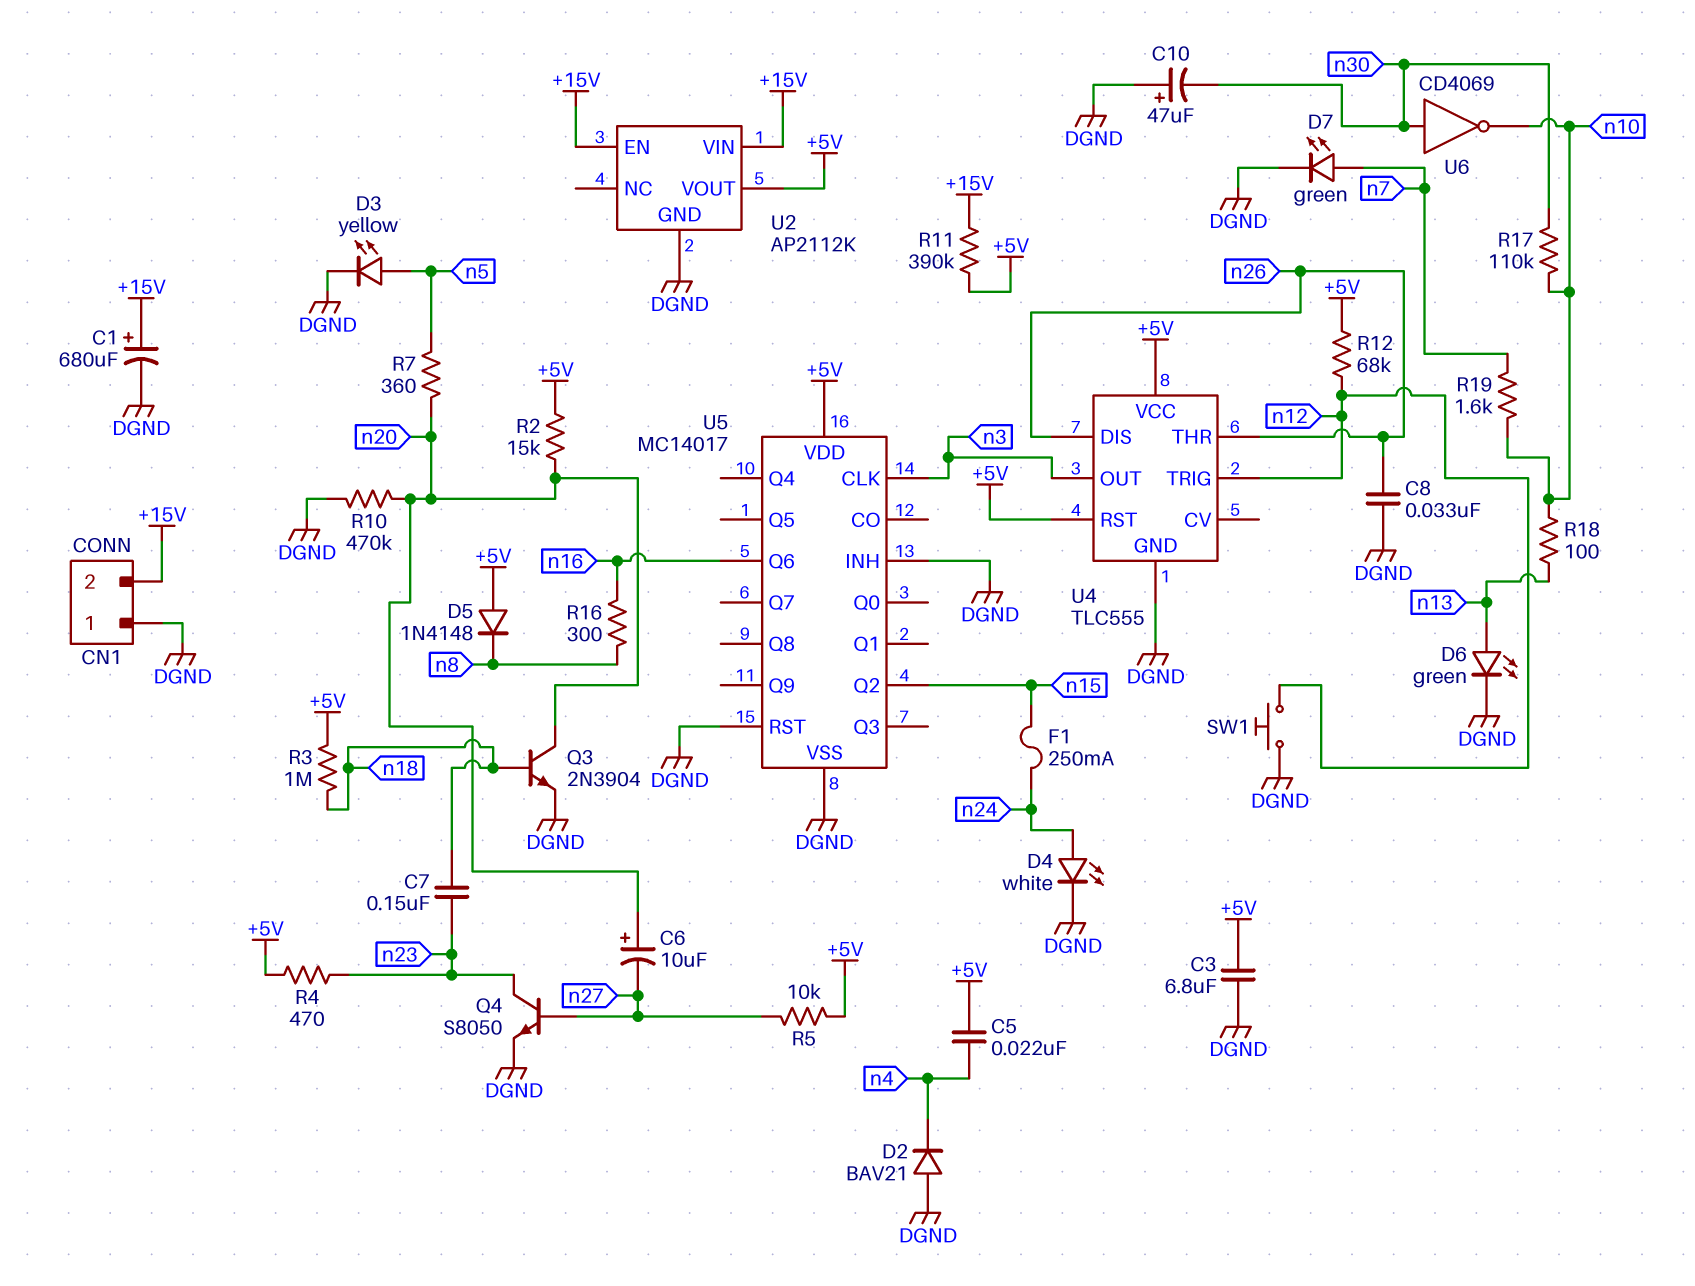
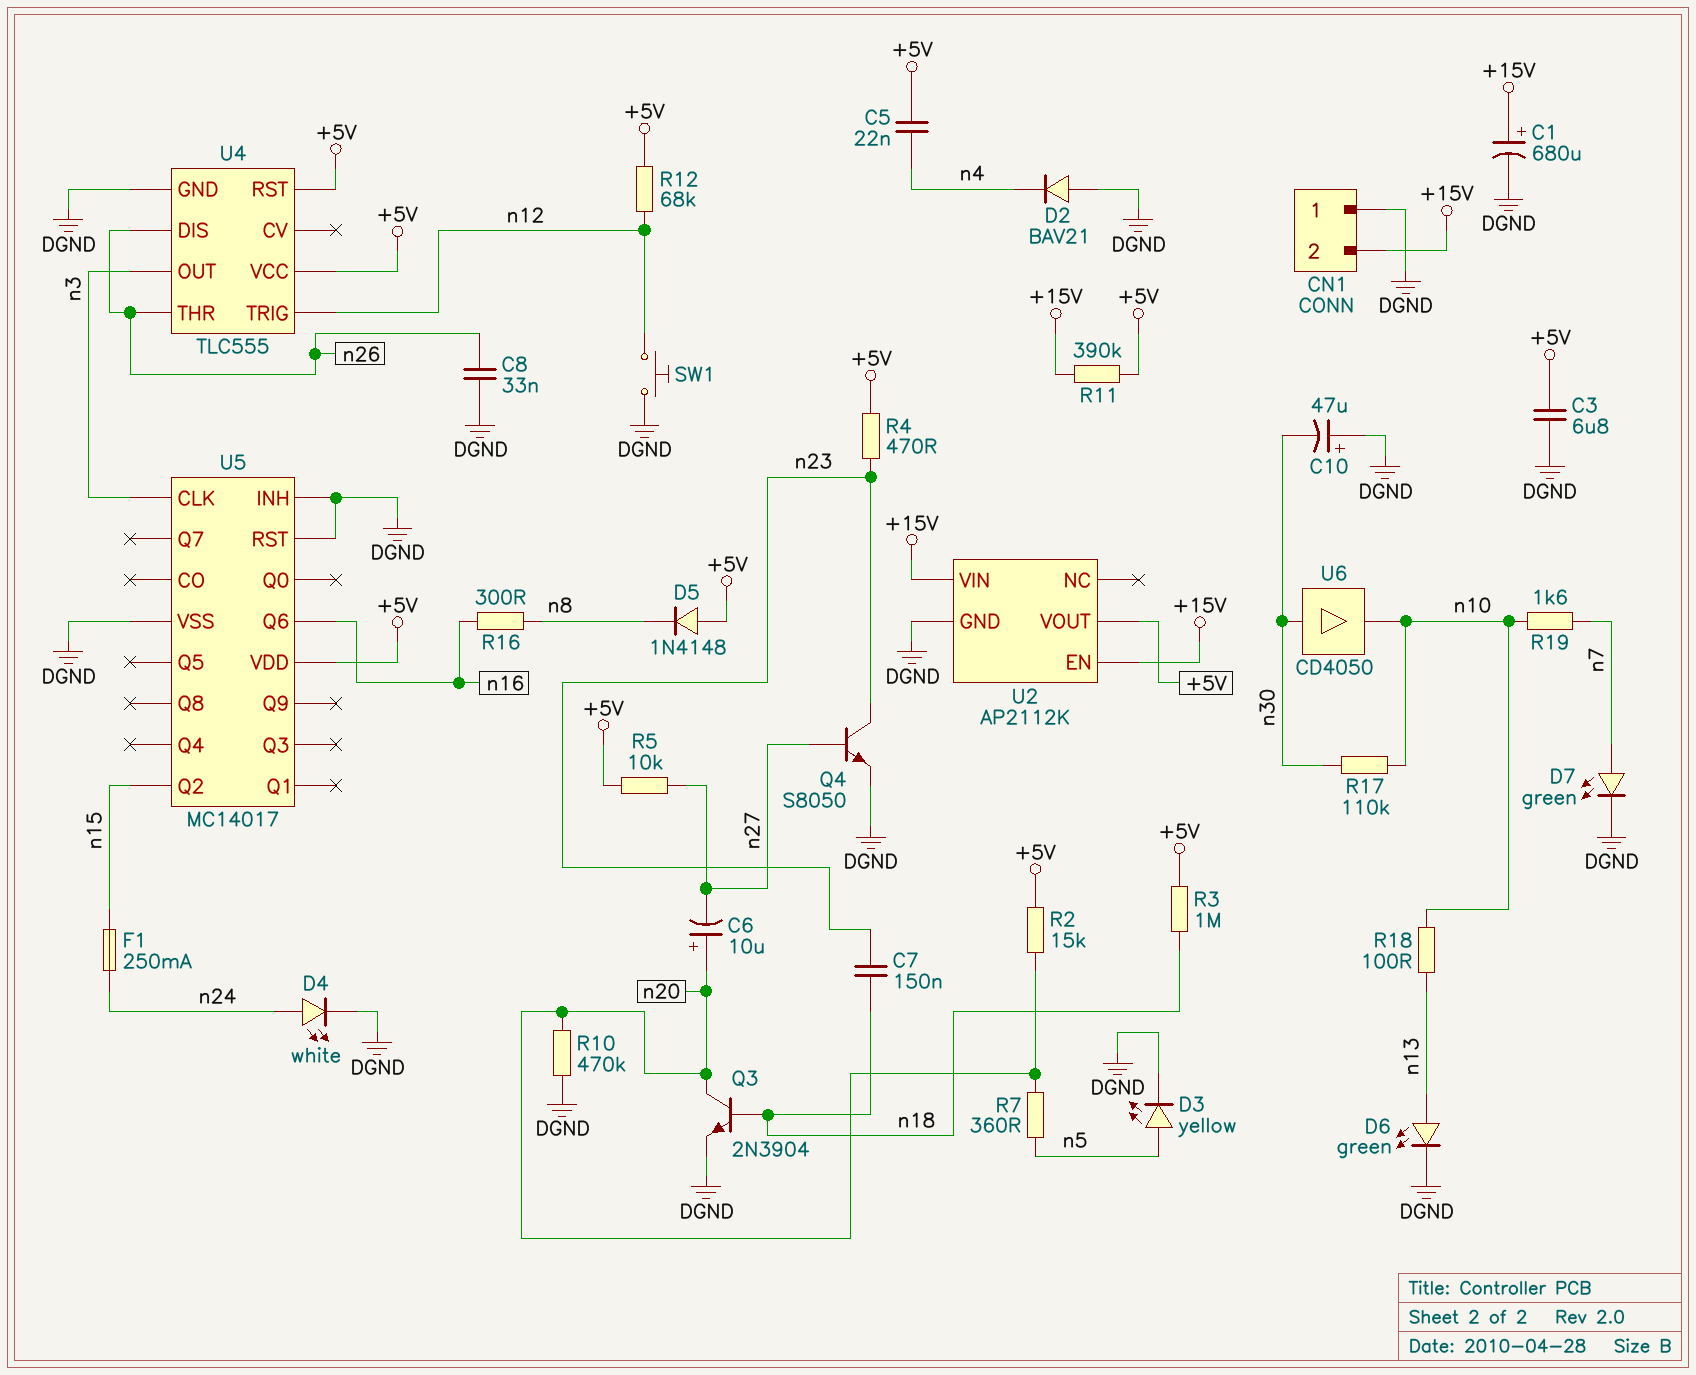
U6: NOT CD4069 (in n30, out n10) -> buffer CD4050 (in n30, out n10)

